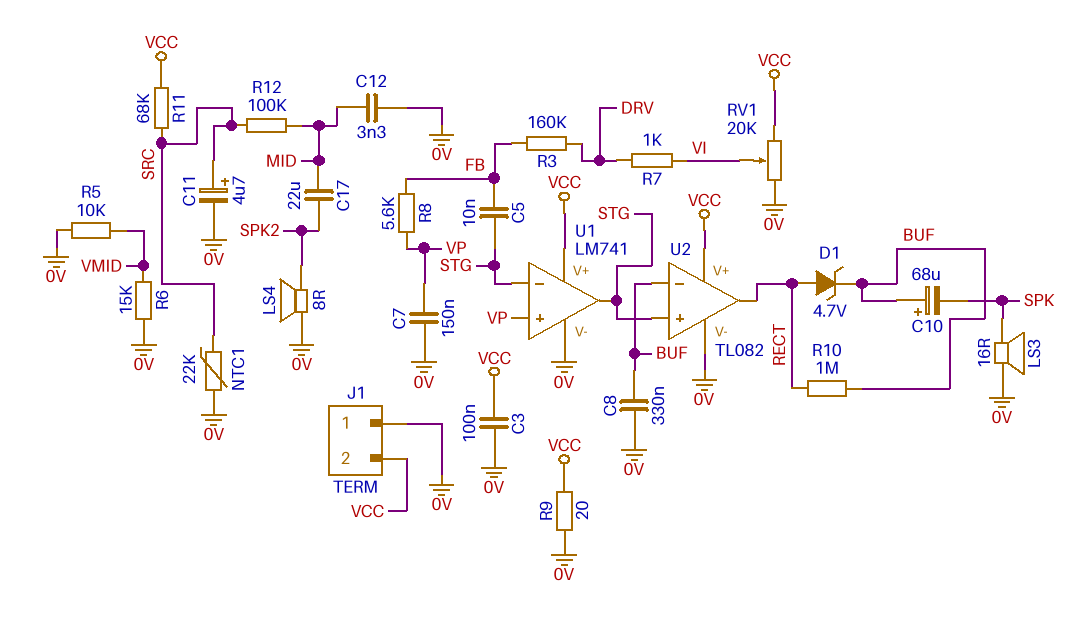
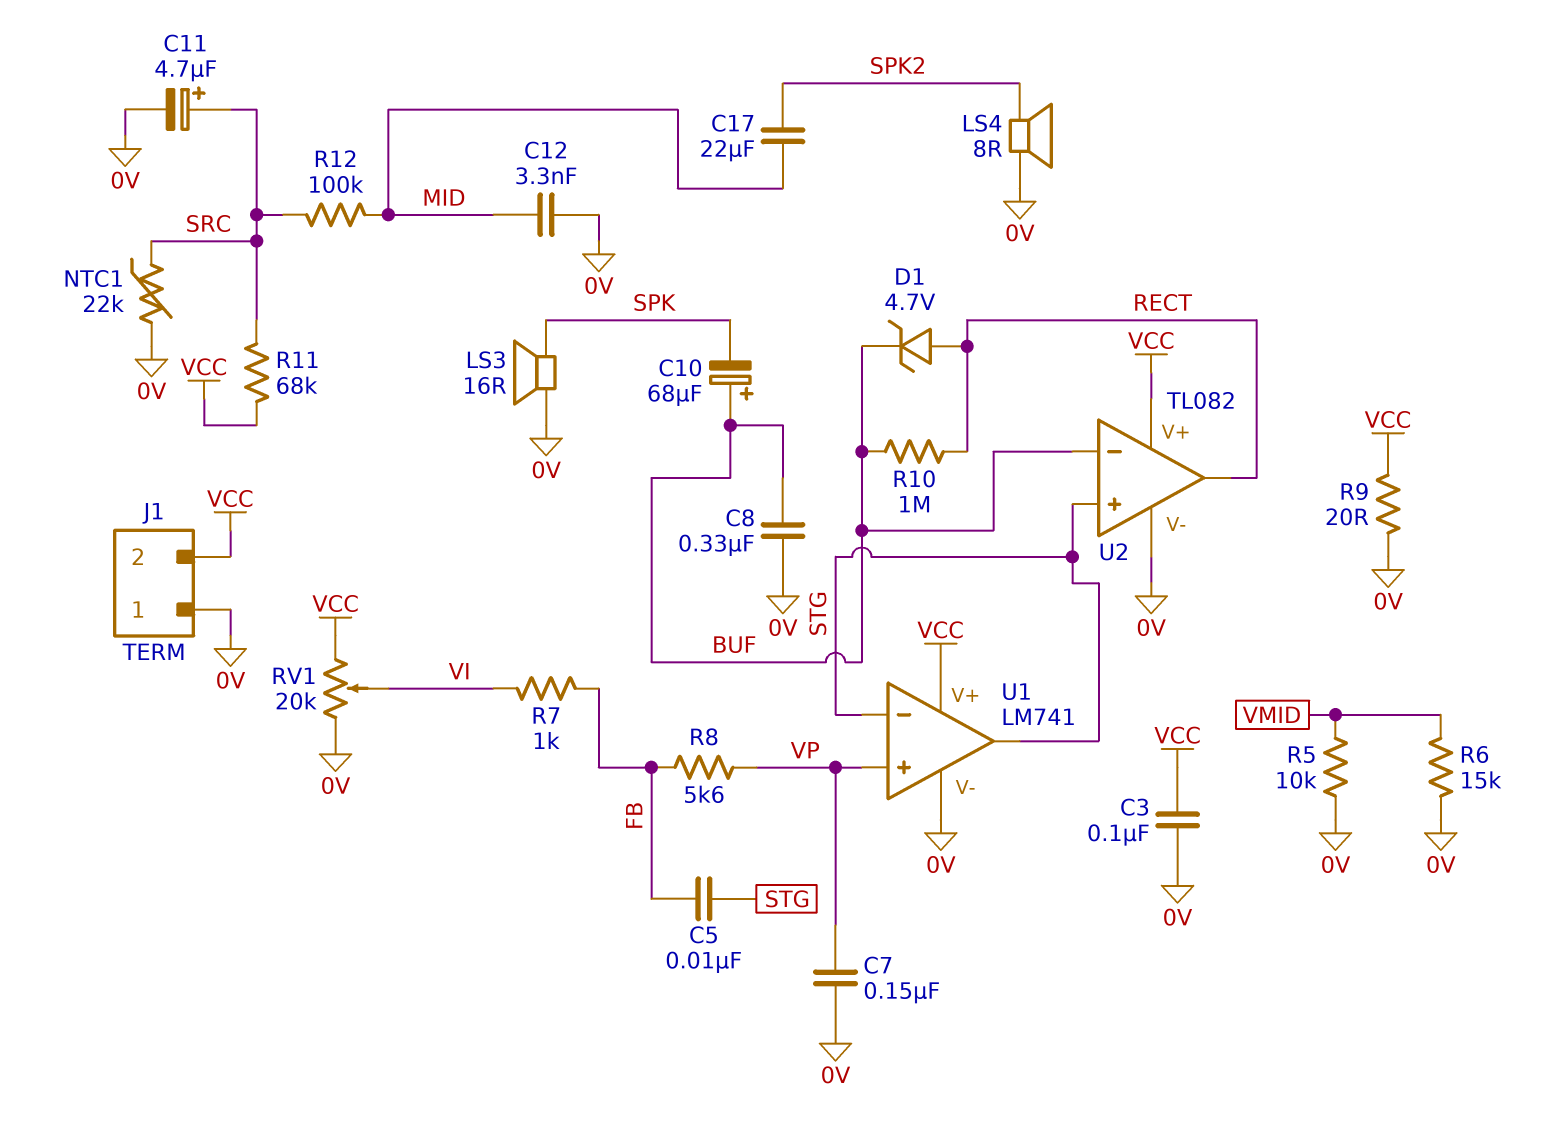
R3: 160k (DRV, FB) -> none
R7: 1k (DRV, VI) -> 1k (FB, VI)

